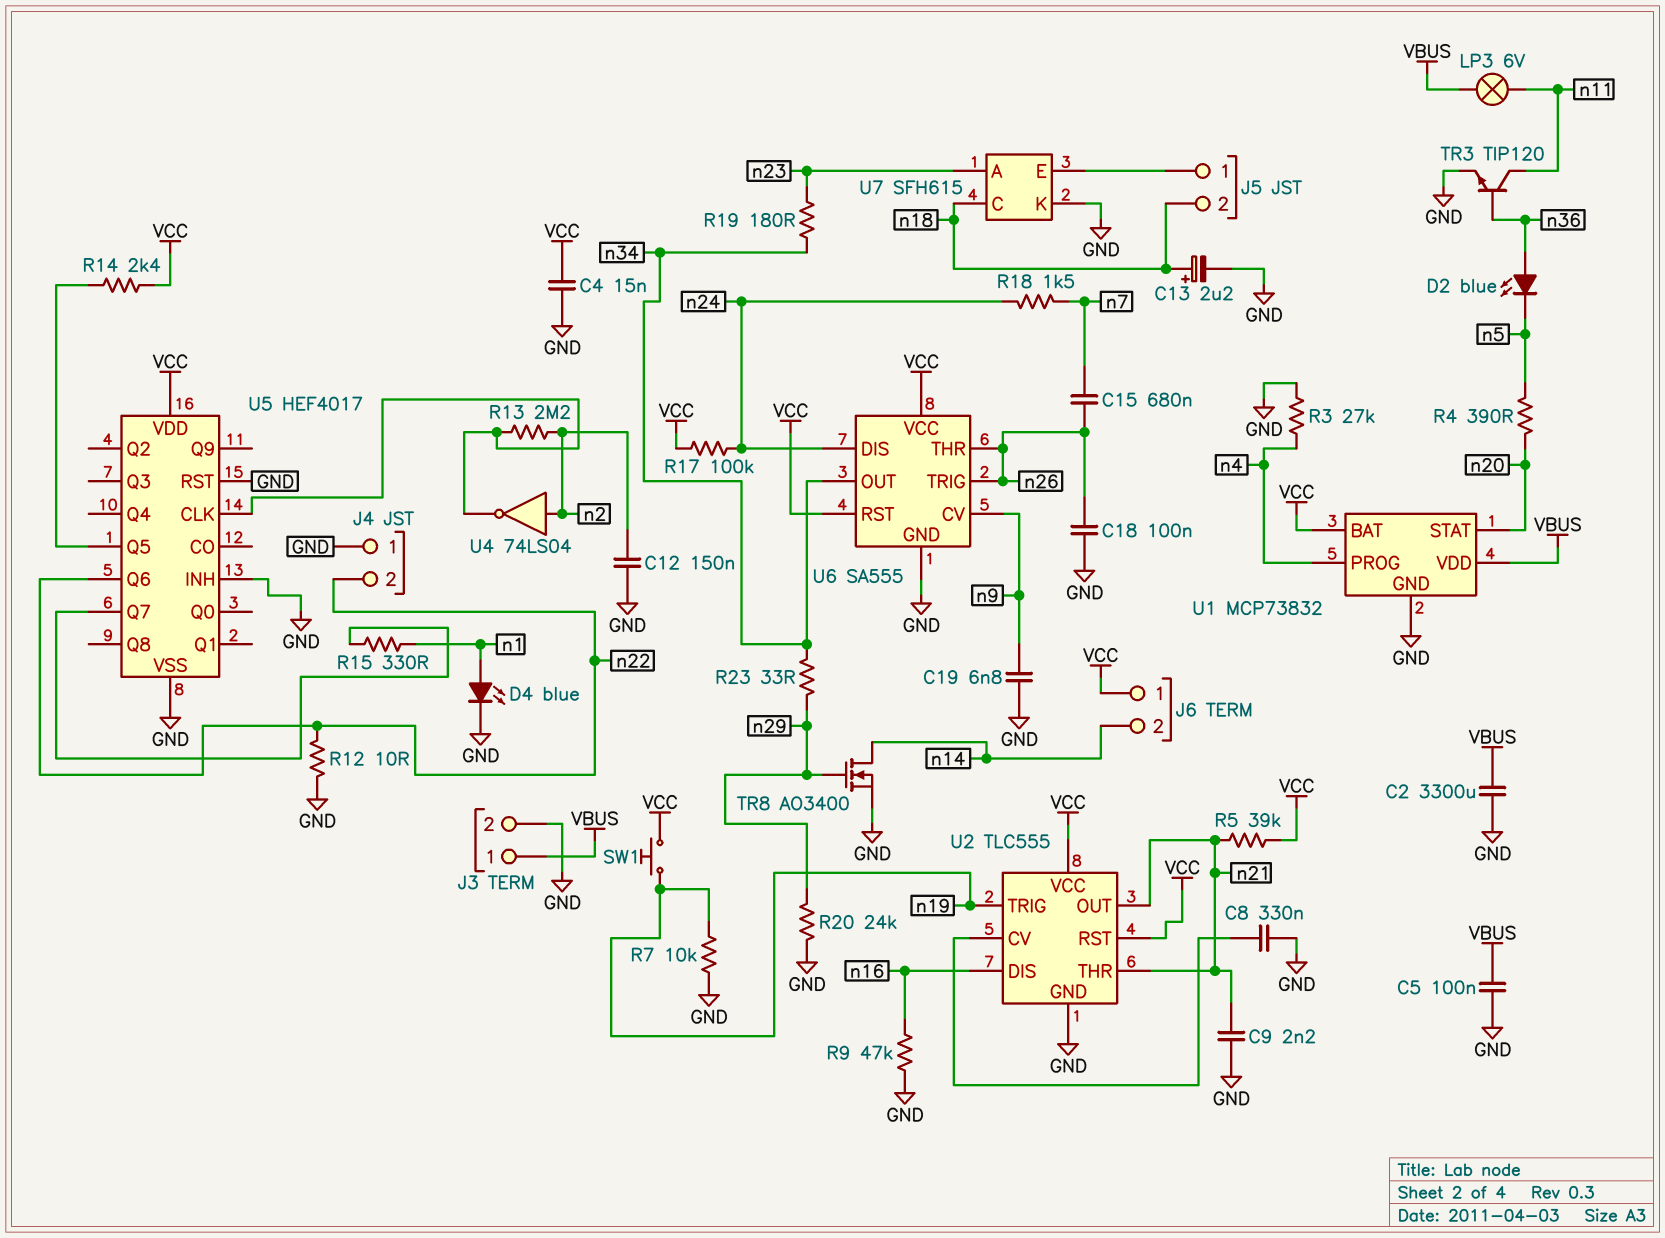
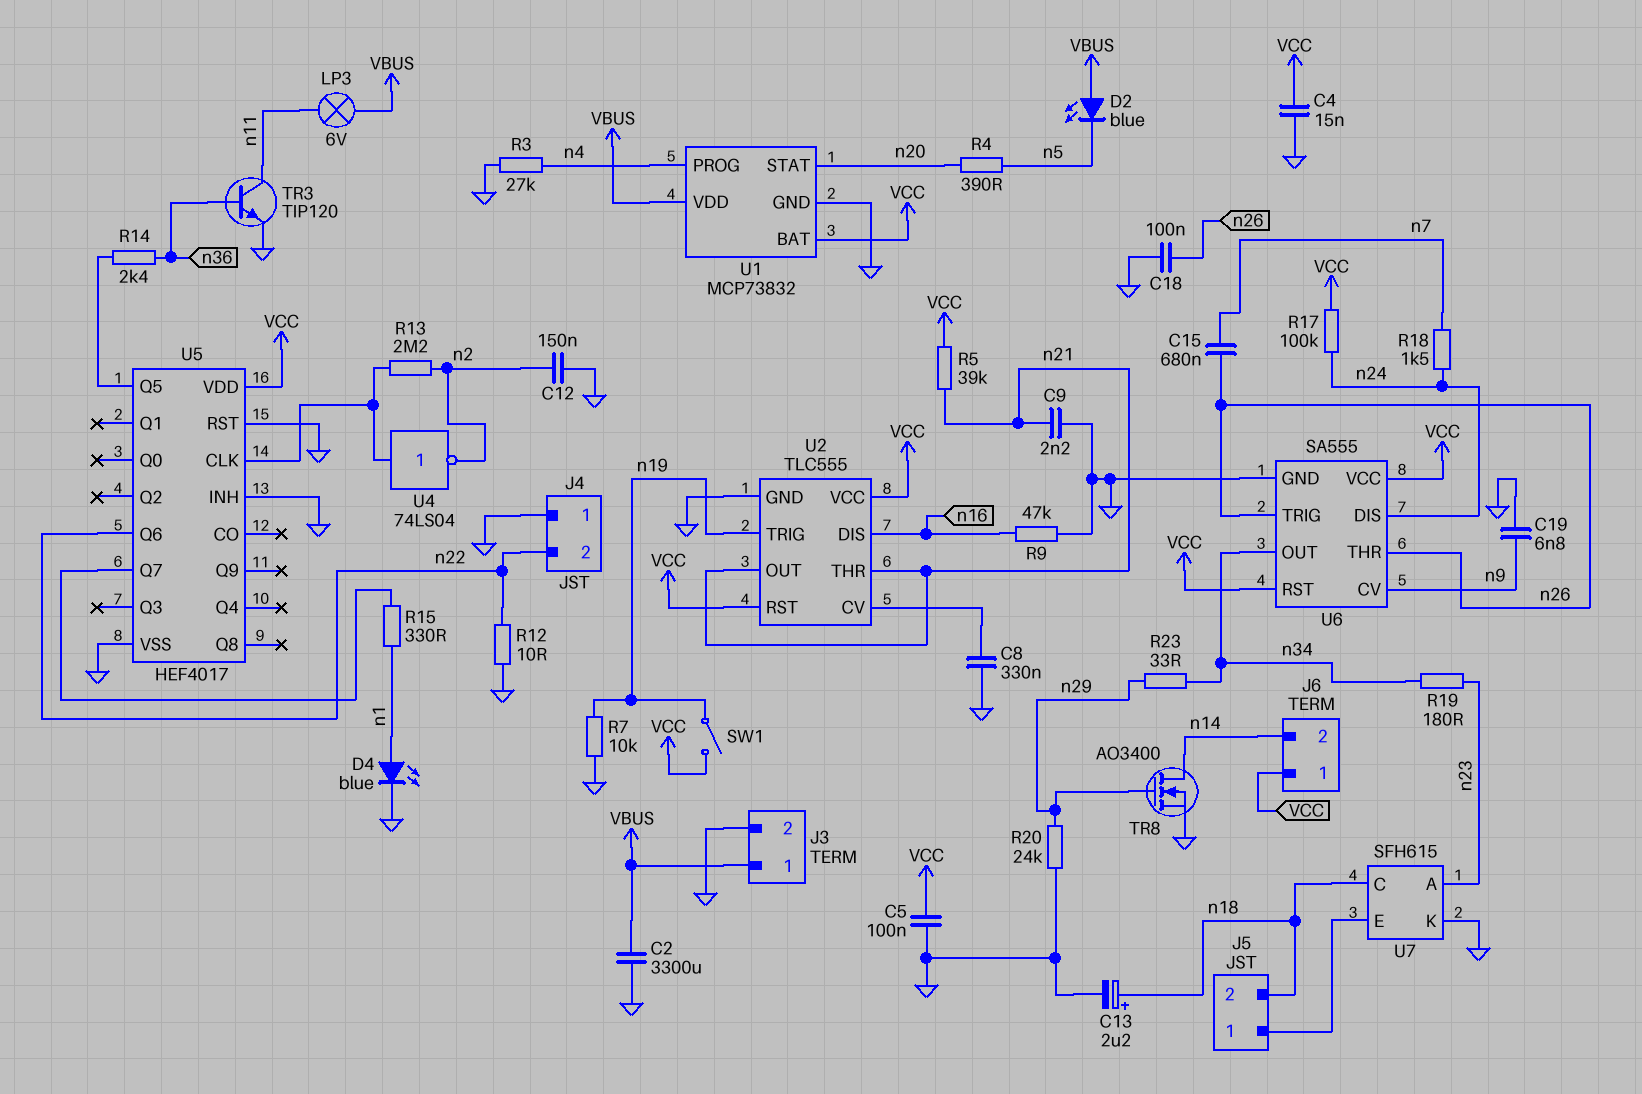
C5: 100nF (GND, VBUS) -> 100nF (GND, VCC)
D2: LED blue (A n36, K n5) -> LED blue (A VBUS, K n5)
R14: 2.4k (U5/Q5, VCC) -> 2.4k (U5/Q5, n36)
SW1: button (VCC, n19) -> switch (VCC, n19)
U4: NOT 74LS04 (in n2, out U5/CLK) -> NOT 74LS04 (in U5/CLK, out n2)

